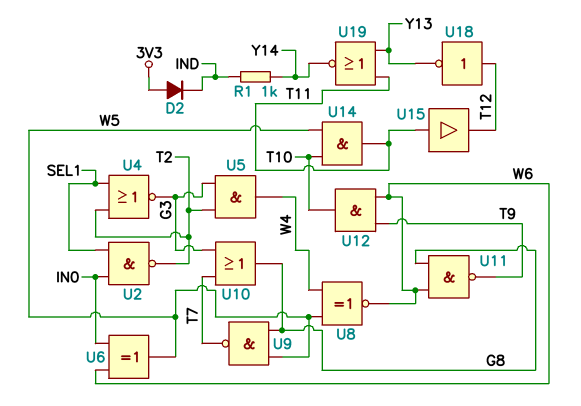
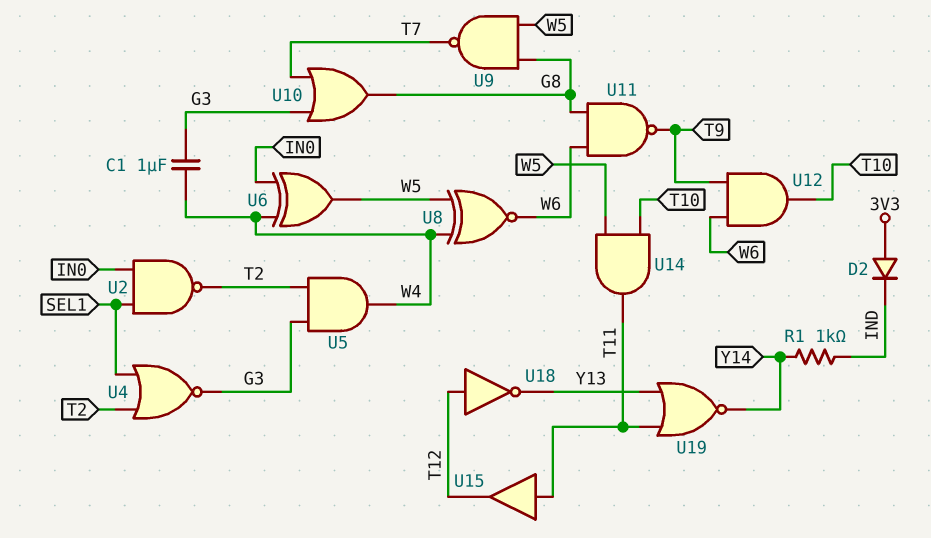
C1: none -> 1uF (G3, W4)
U6: XOR (in IN0, in W6, out W5) -> XOR (in IN0, in W4, out W5)

